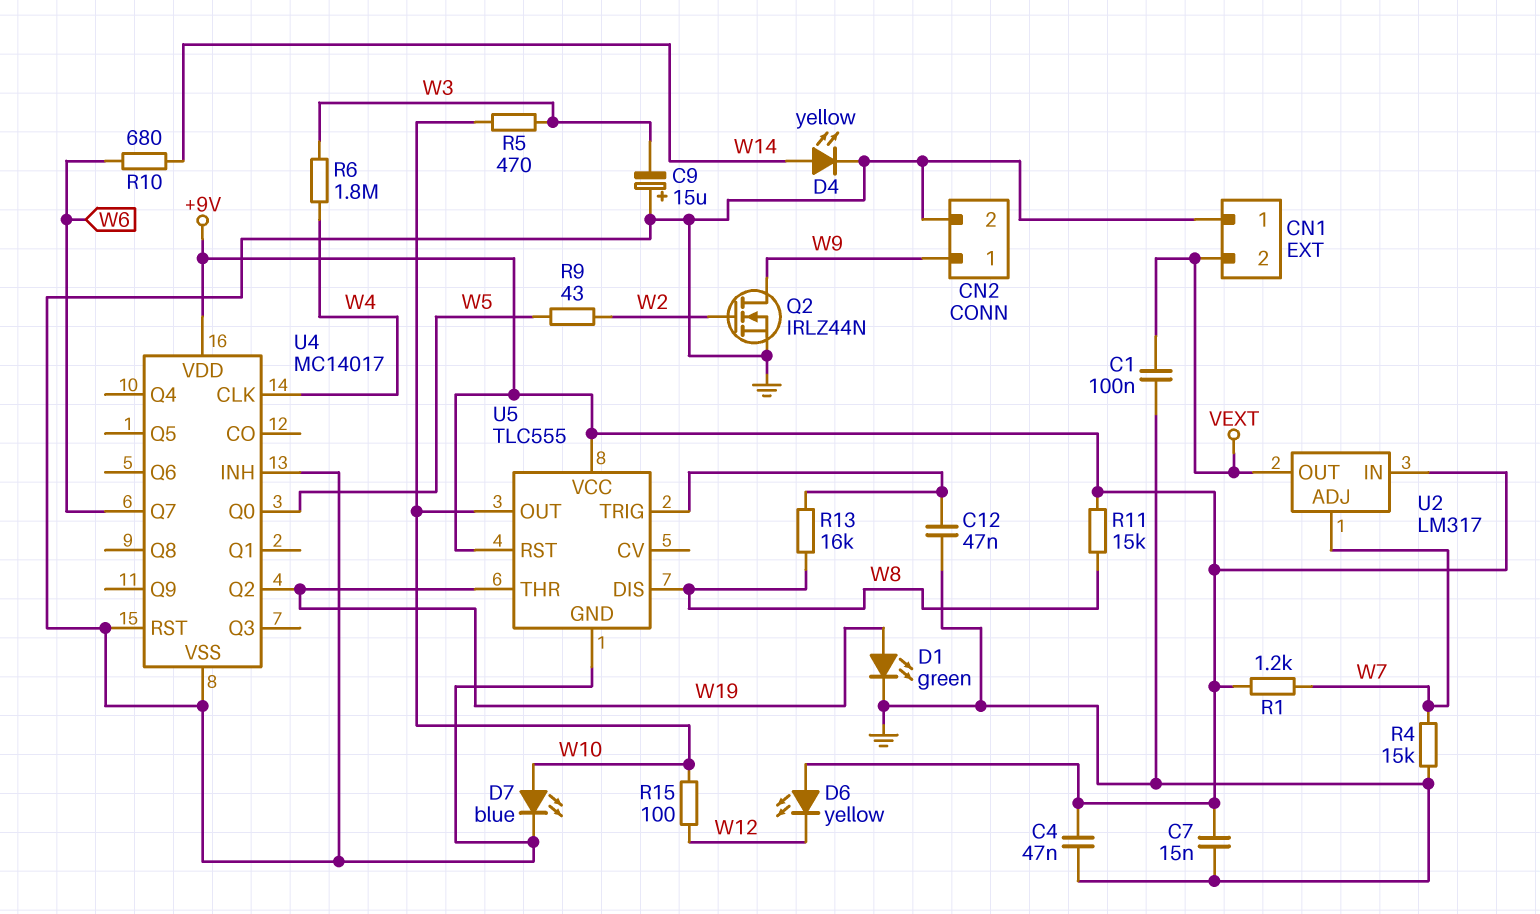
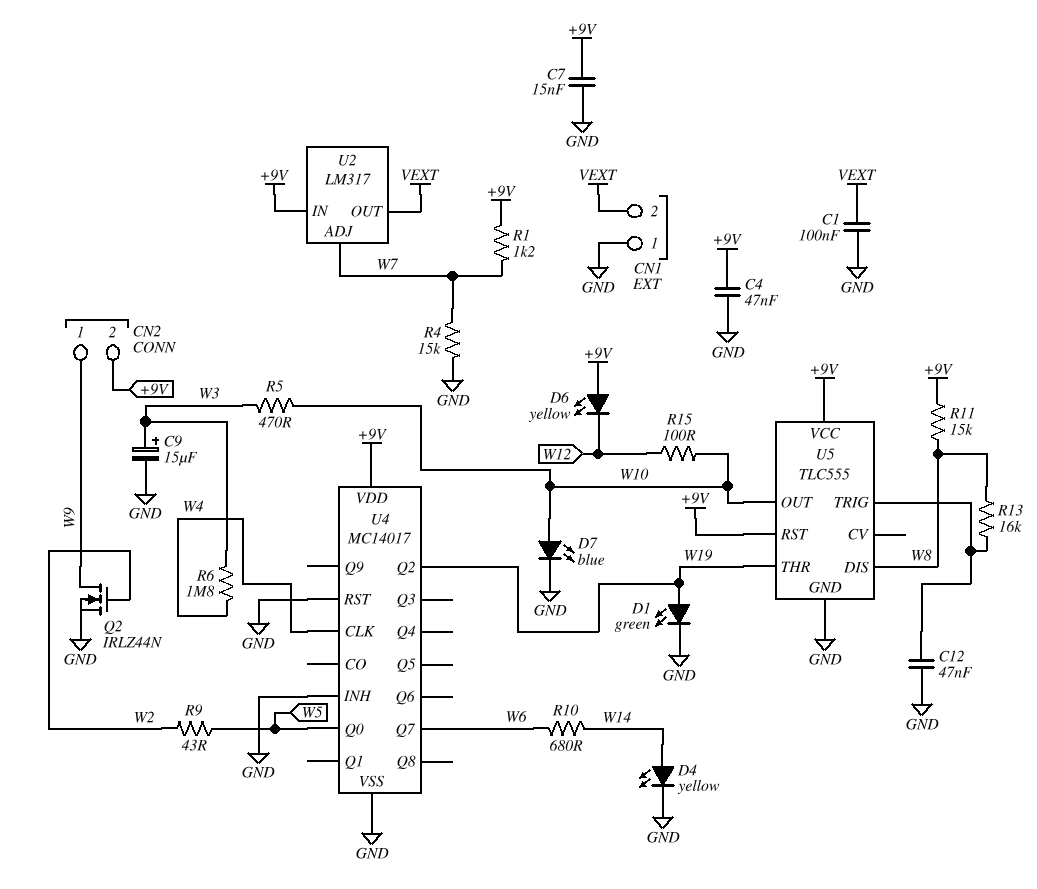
C9: 15uF (plus GND, minus W3) -> 15uF (plus W3, minus GND)
CN2 pin 2: GND -> +9V

